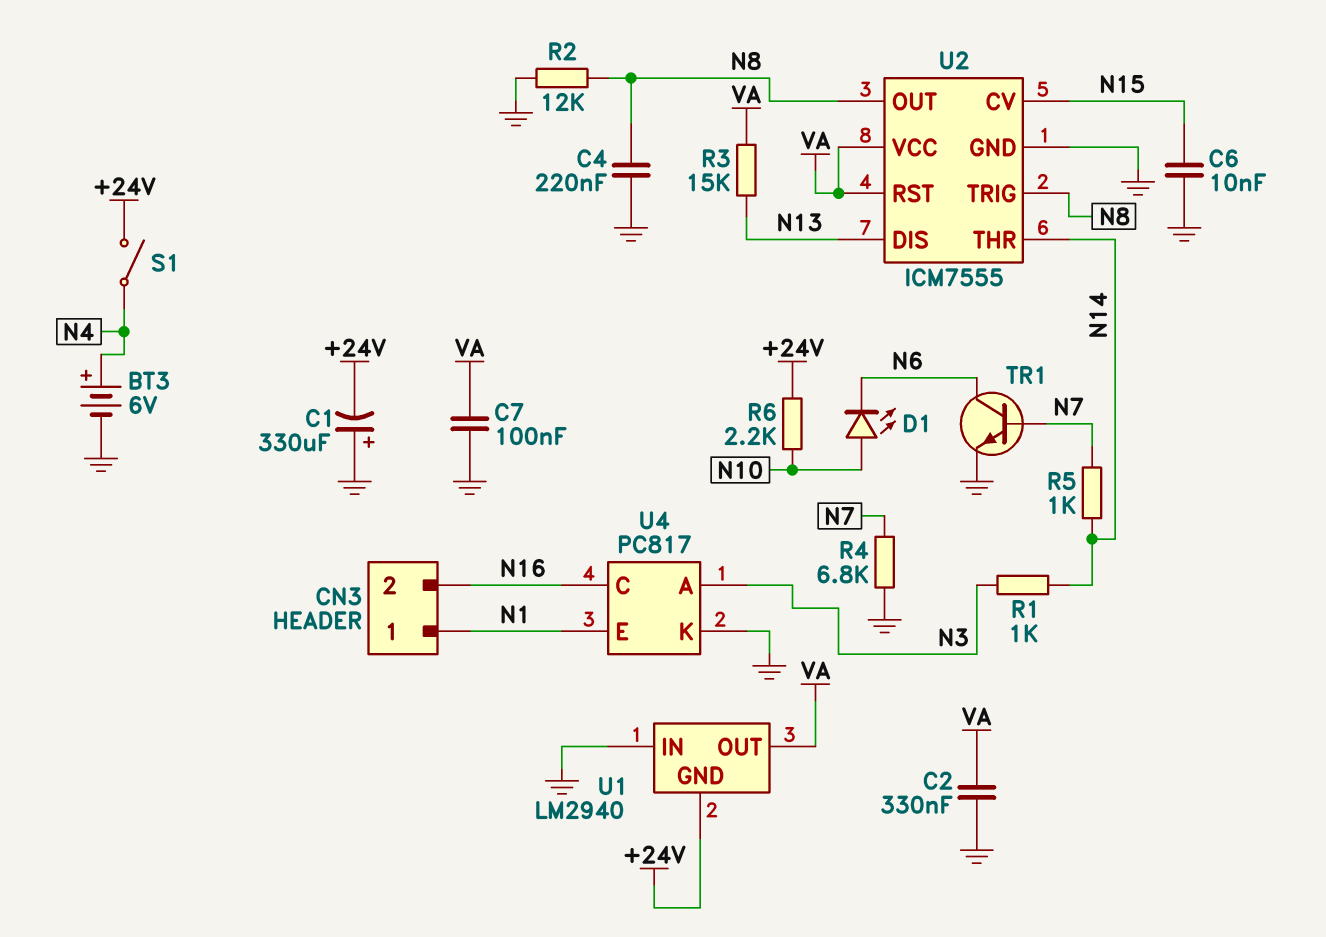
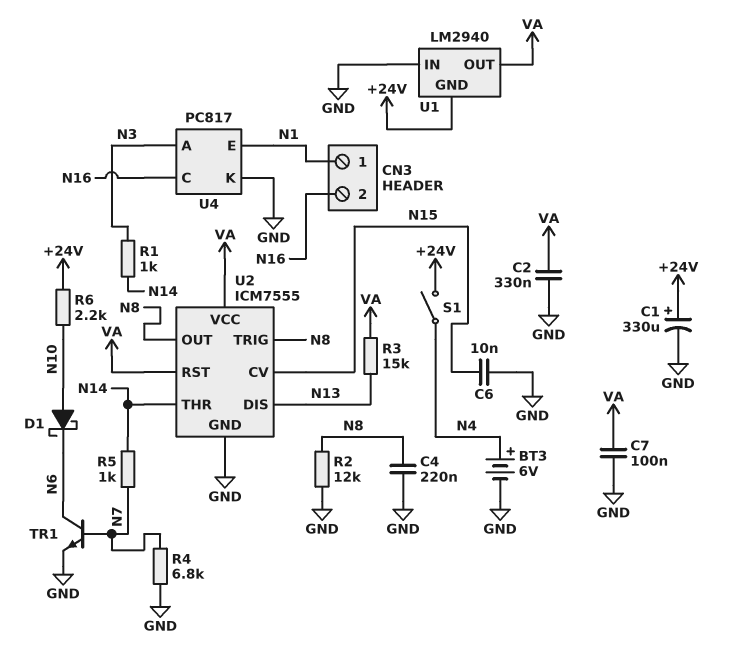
C1: 330uF (plus GND, minus +24V) -> 330uF (plus +24V, minus GND)
D1: LED (A N10, K N6) -> schottky (A N10, K N6)

